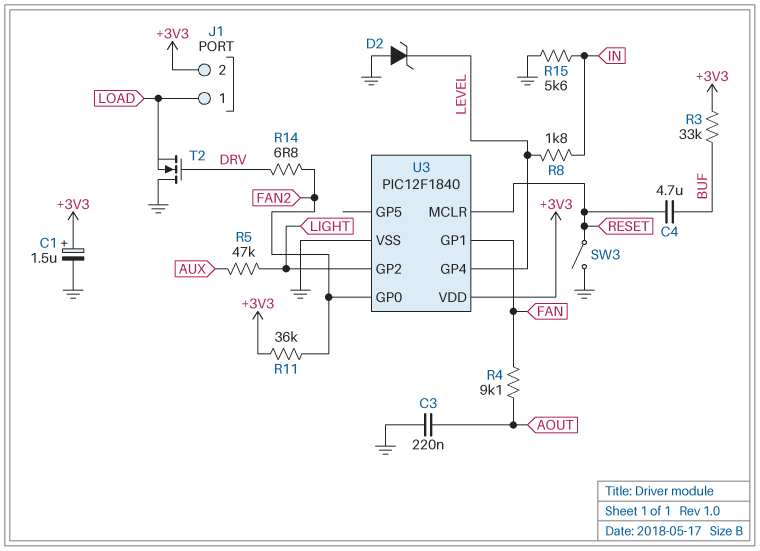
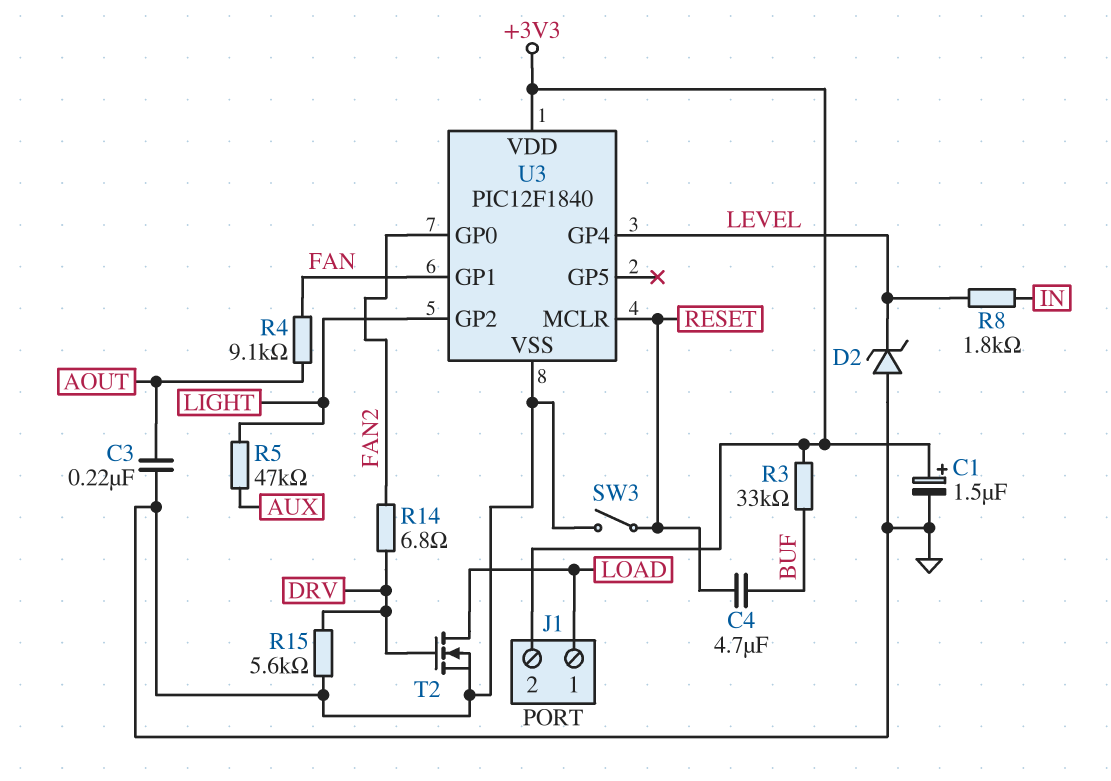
R11: 36k (+3V3, FAN2) -> none
R15: 5.6k (GND, IN) -> 5.6k (DRV, GND)
T2: NMOS (G DRV, D GND, S LOAD) -> NMOS (G DRV, D LOAD, S GND)

